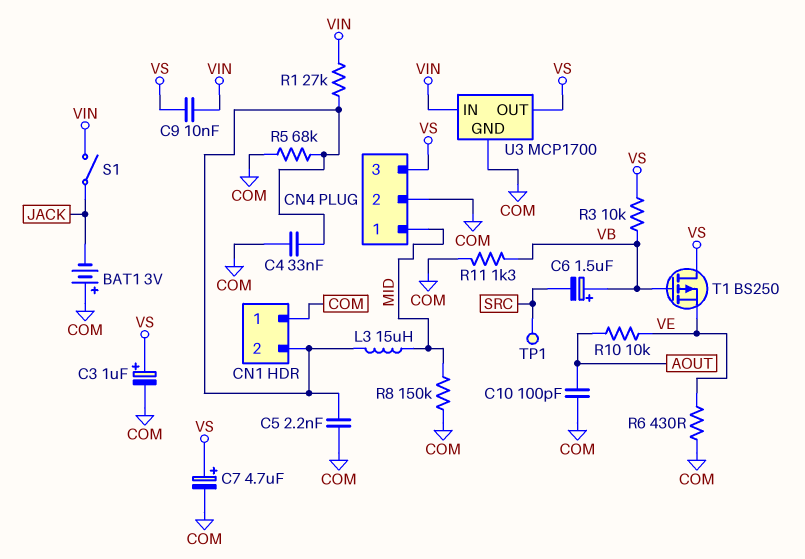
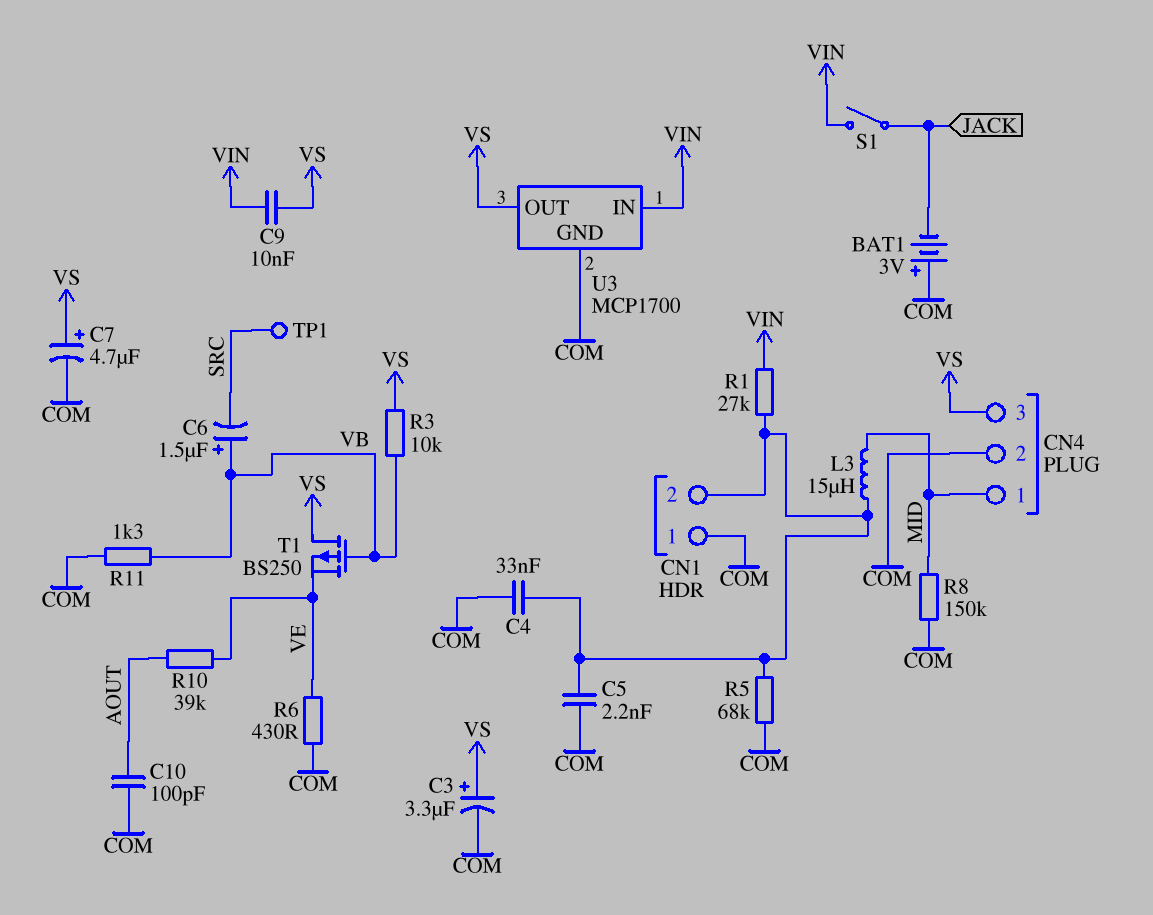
C3: 1uF (plus VS, minus COM) -> 3.3uF (plus VS, minus COM)
R10: 10k (AOUT, VE) -> 39k (AOUT, VE)

